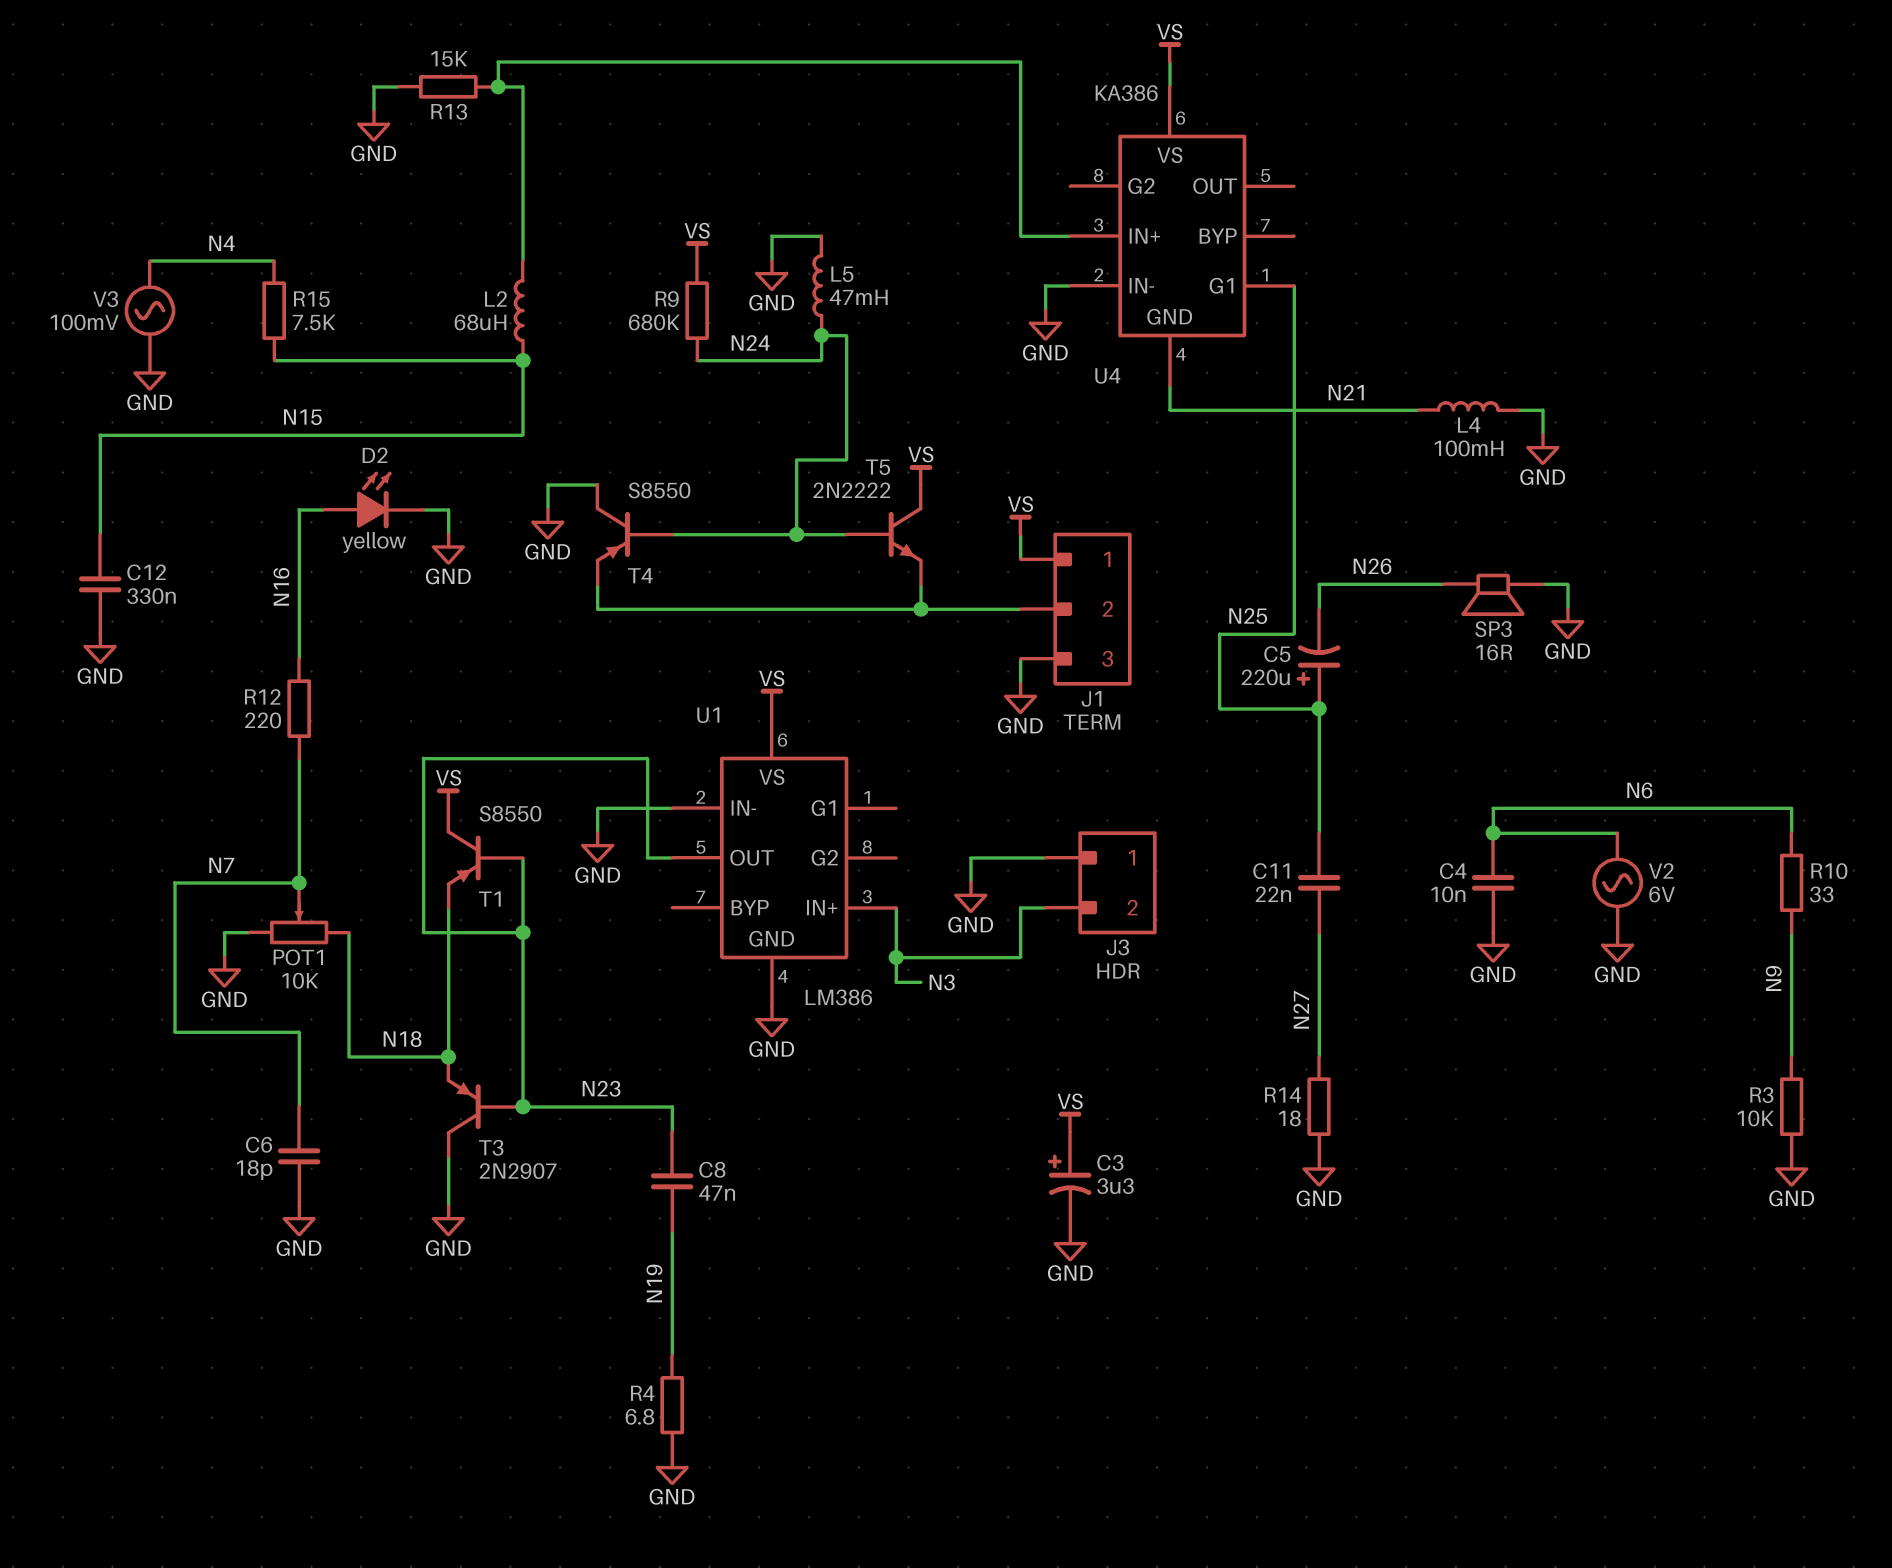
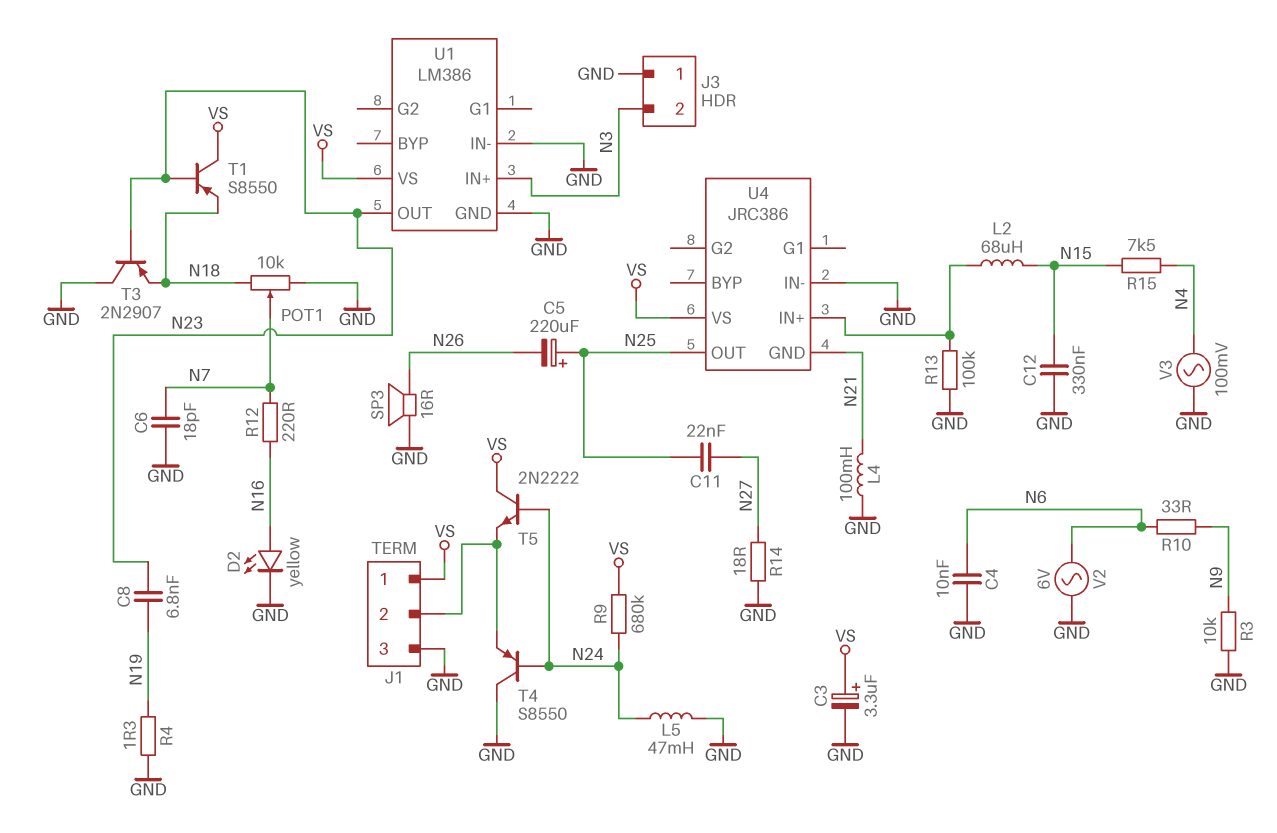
C8: 47nF (N19, N23) -> 6.8nF (N19, N23)
R4: 6.8 (GND, N19) -> 1.3 (GND, N19)
R13: 15k (GND, U4/IN+) -> 100k (GND, U4/IN+)
U4: KA386 -> JRC386
U4 pin G1: N25 -> none
U4 pin OUT: none -> N25

